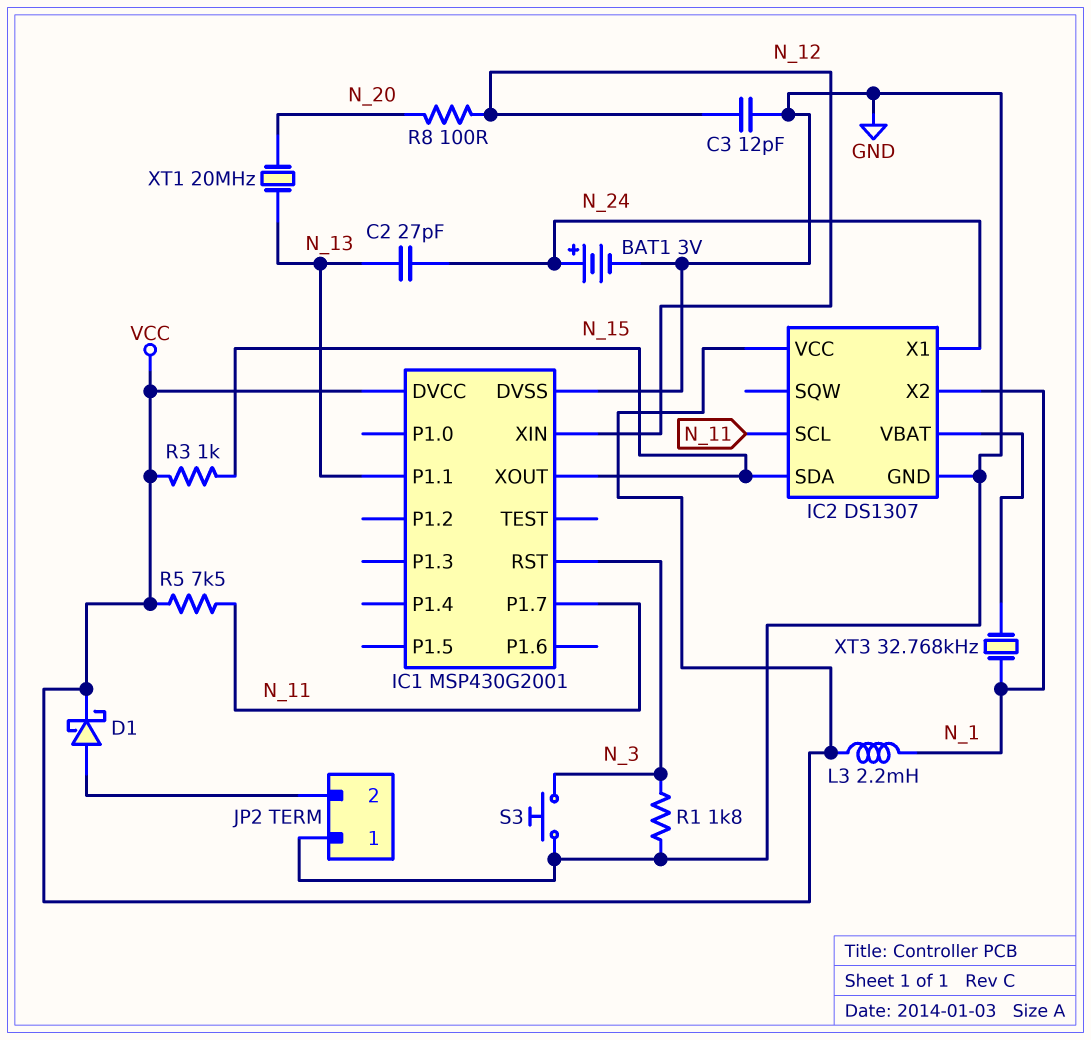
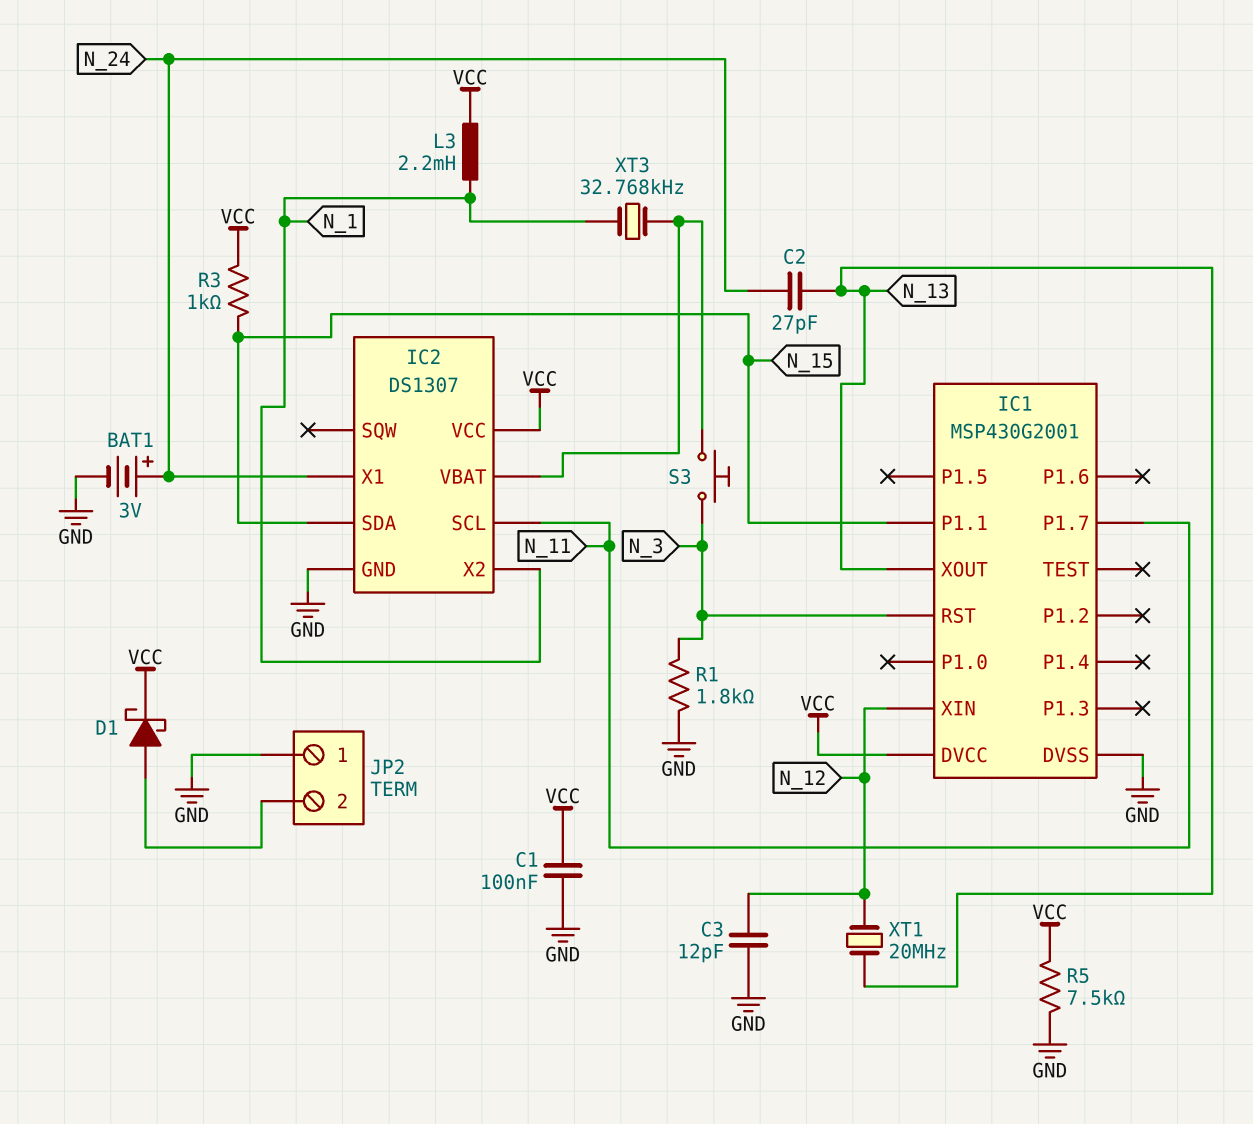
C1: none -> 100nF (GND, VCC)
IC1 pin P1.1: N_13 -> N_15
IC1 pin XOUT: N_15 -> N_13
R5: 7.5k (N_11, VCC) -> 7.5k (GND, VCC)
R8: 100 (N_12, N_20) -> none
S3: button (GND, N_3) -> button (IC2/VBAT, N_3)
XT1: 20MHz (N_13, N_20) -> 20MHz (N_12, N_13)

